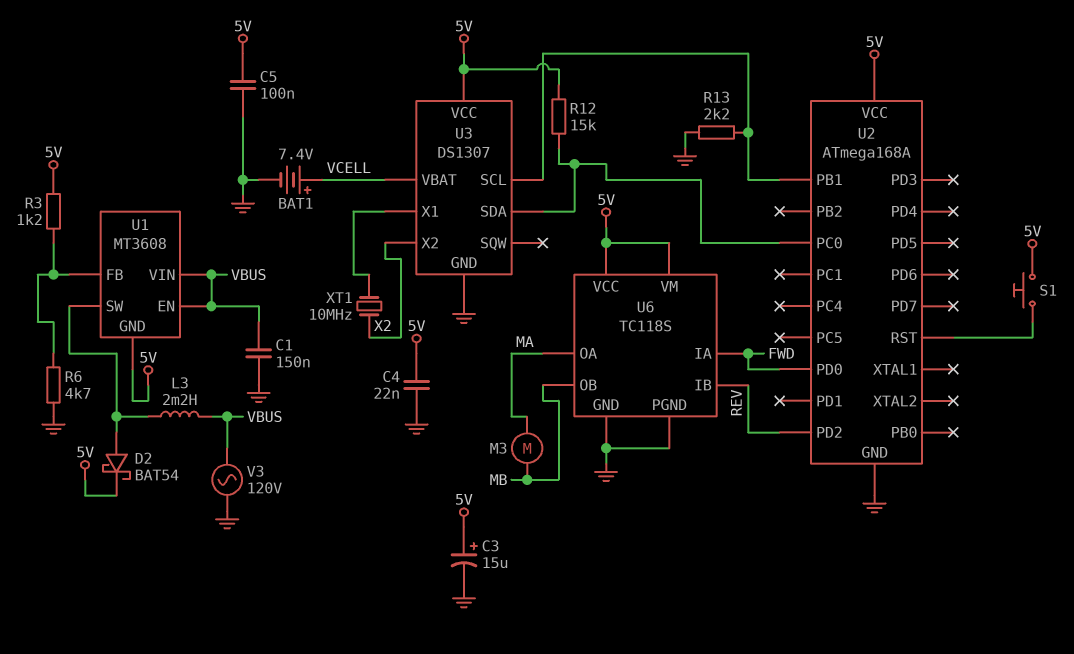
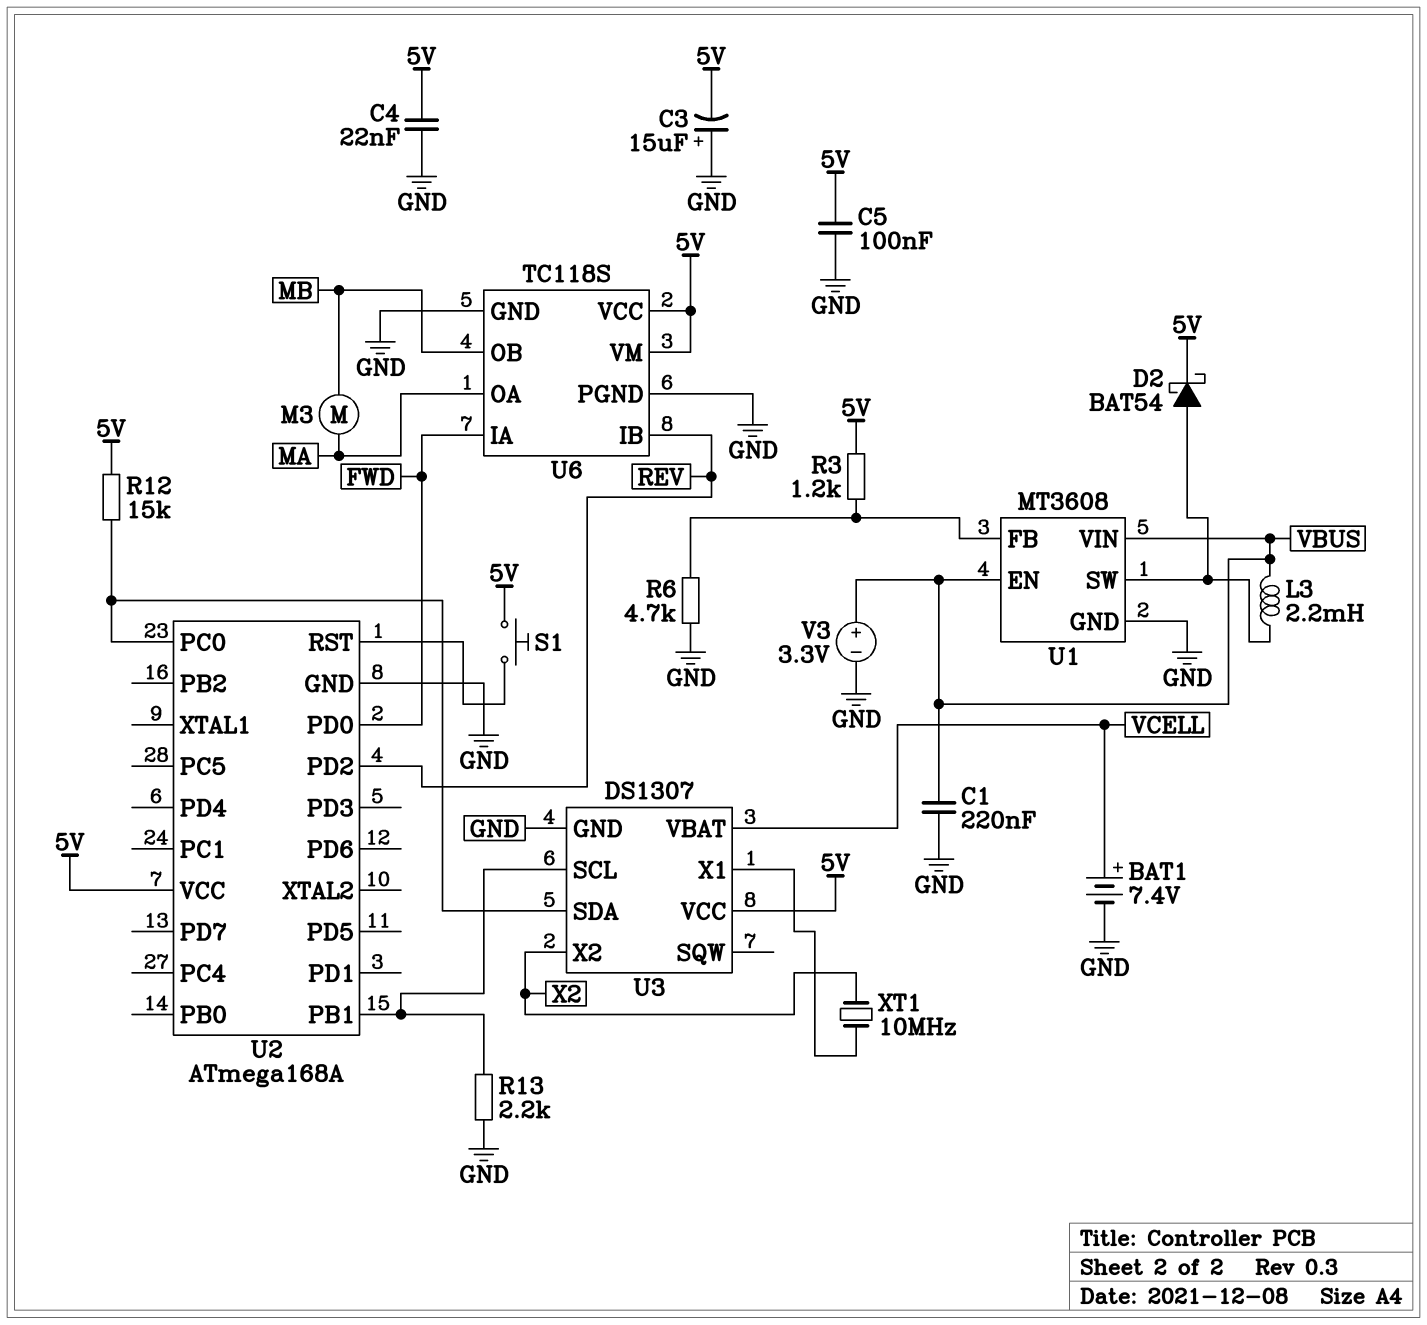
C1: 150nF (GND, VBUS) -> 220nF (GND, VBUS)
C3: 15uF (plus 5V, minus GND) -> 15uF (plus GND, minus 5V)
U1 pin GND: 5V -> GND
V3: AC 120V (GND, VBUS) -> 3.3V (plus VBUS, minus GND)

